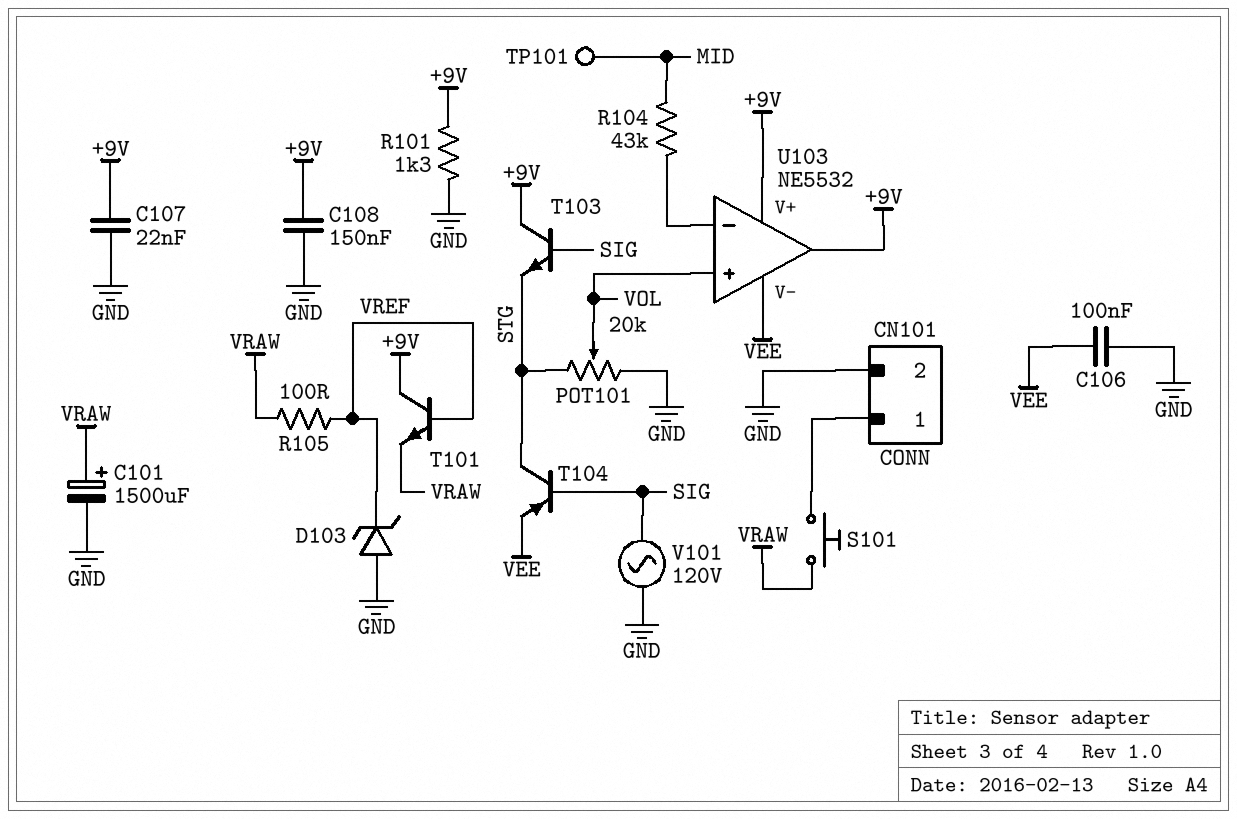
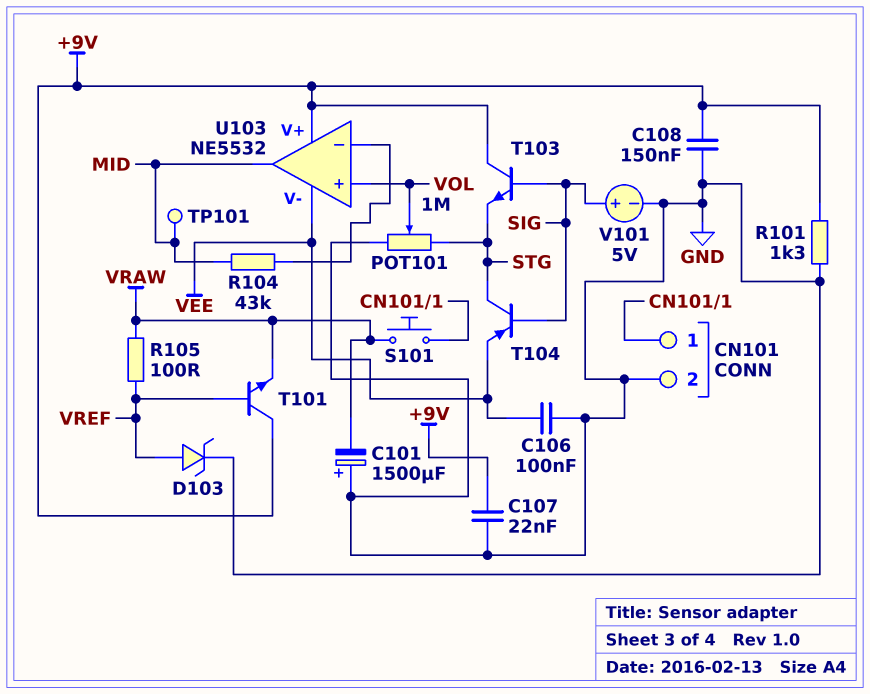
C101: 1500uF (plus VRAW, minus GND) -> 1500uF (plus GND, minus VRAW)
D103: zener (A GND, K VREF) -> zener (A VREF, K GND)
POT101: 20k (GND, STG, wiper VOL) -> 1M (GND, STG, wiper VOL)
U103 pin out: +9V -> MID
V101: AC 120V (GND, SIG) -> 5V (plus SIG, minus GND)

